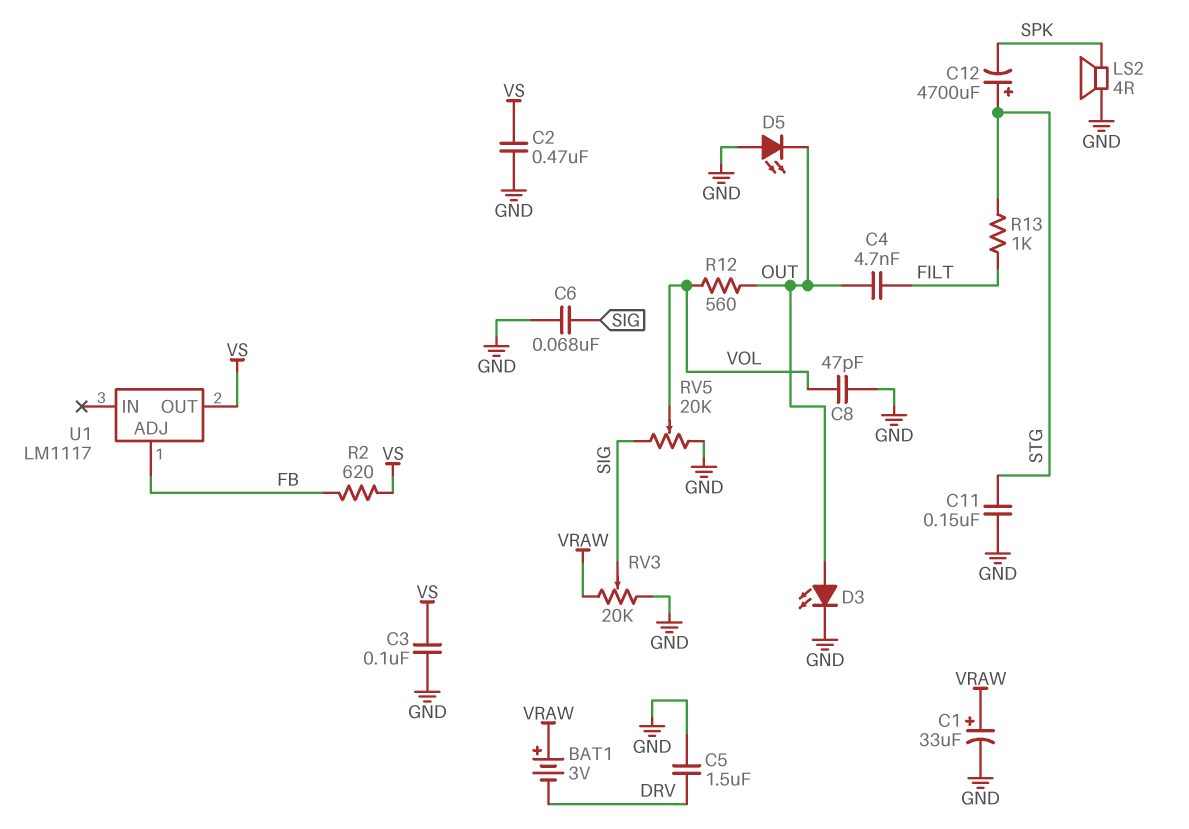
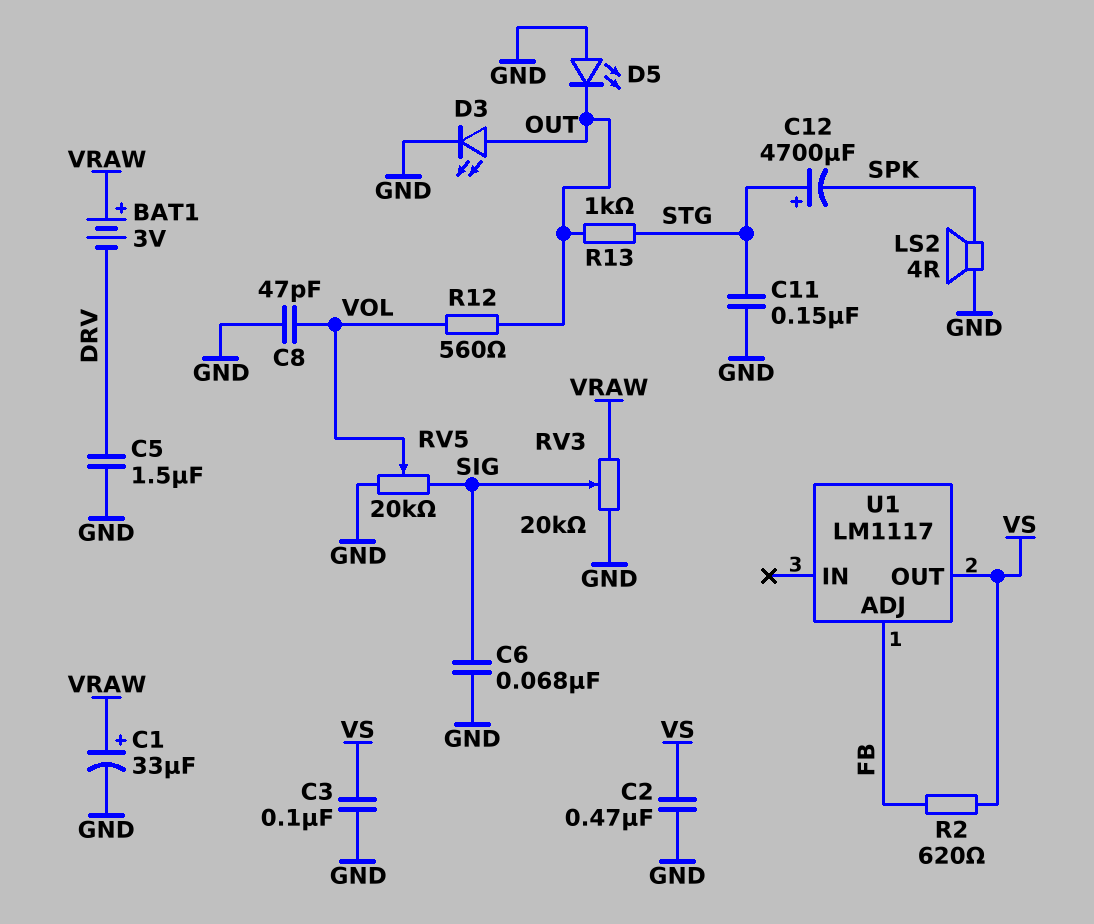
C4: 4.7nF (FILT, OUT) -> none
R13: 1k (FILT, STG) -> 1k (OUT, STG)

